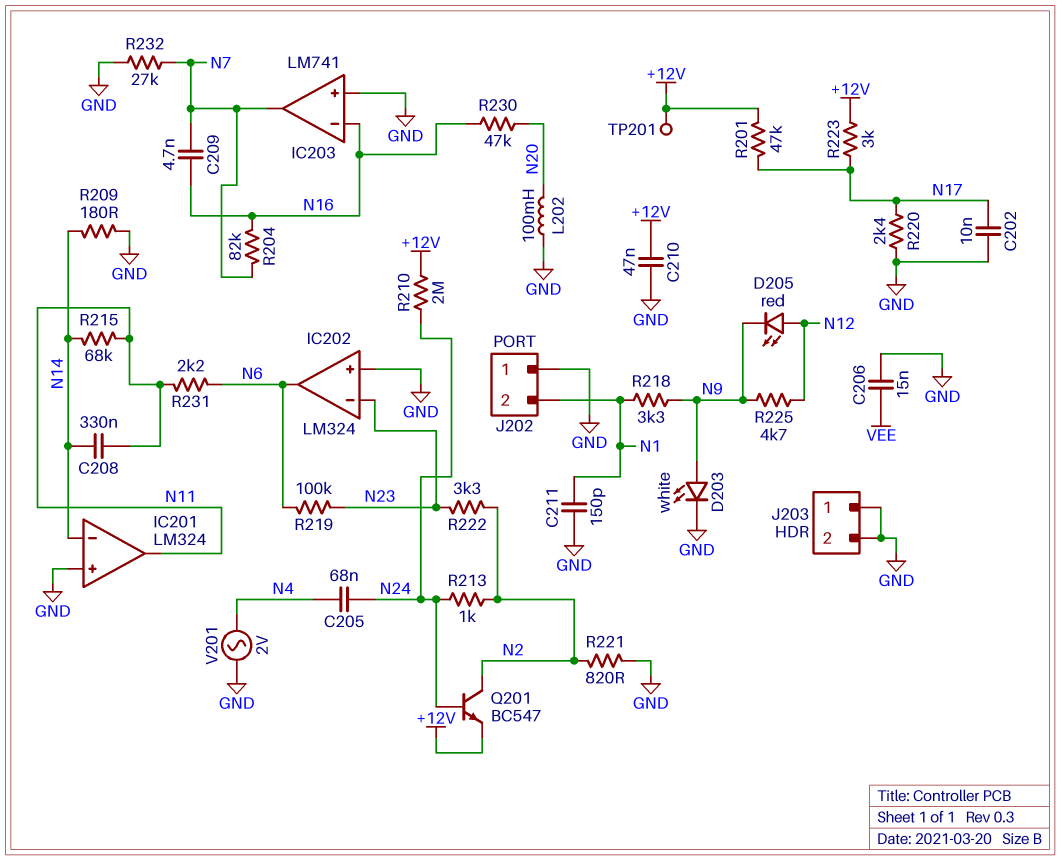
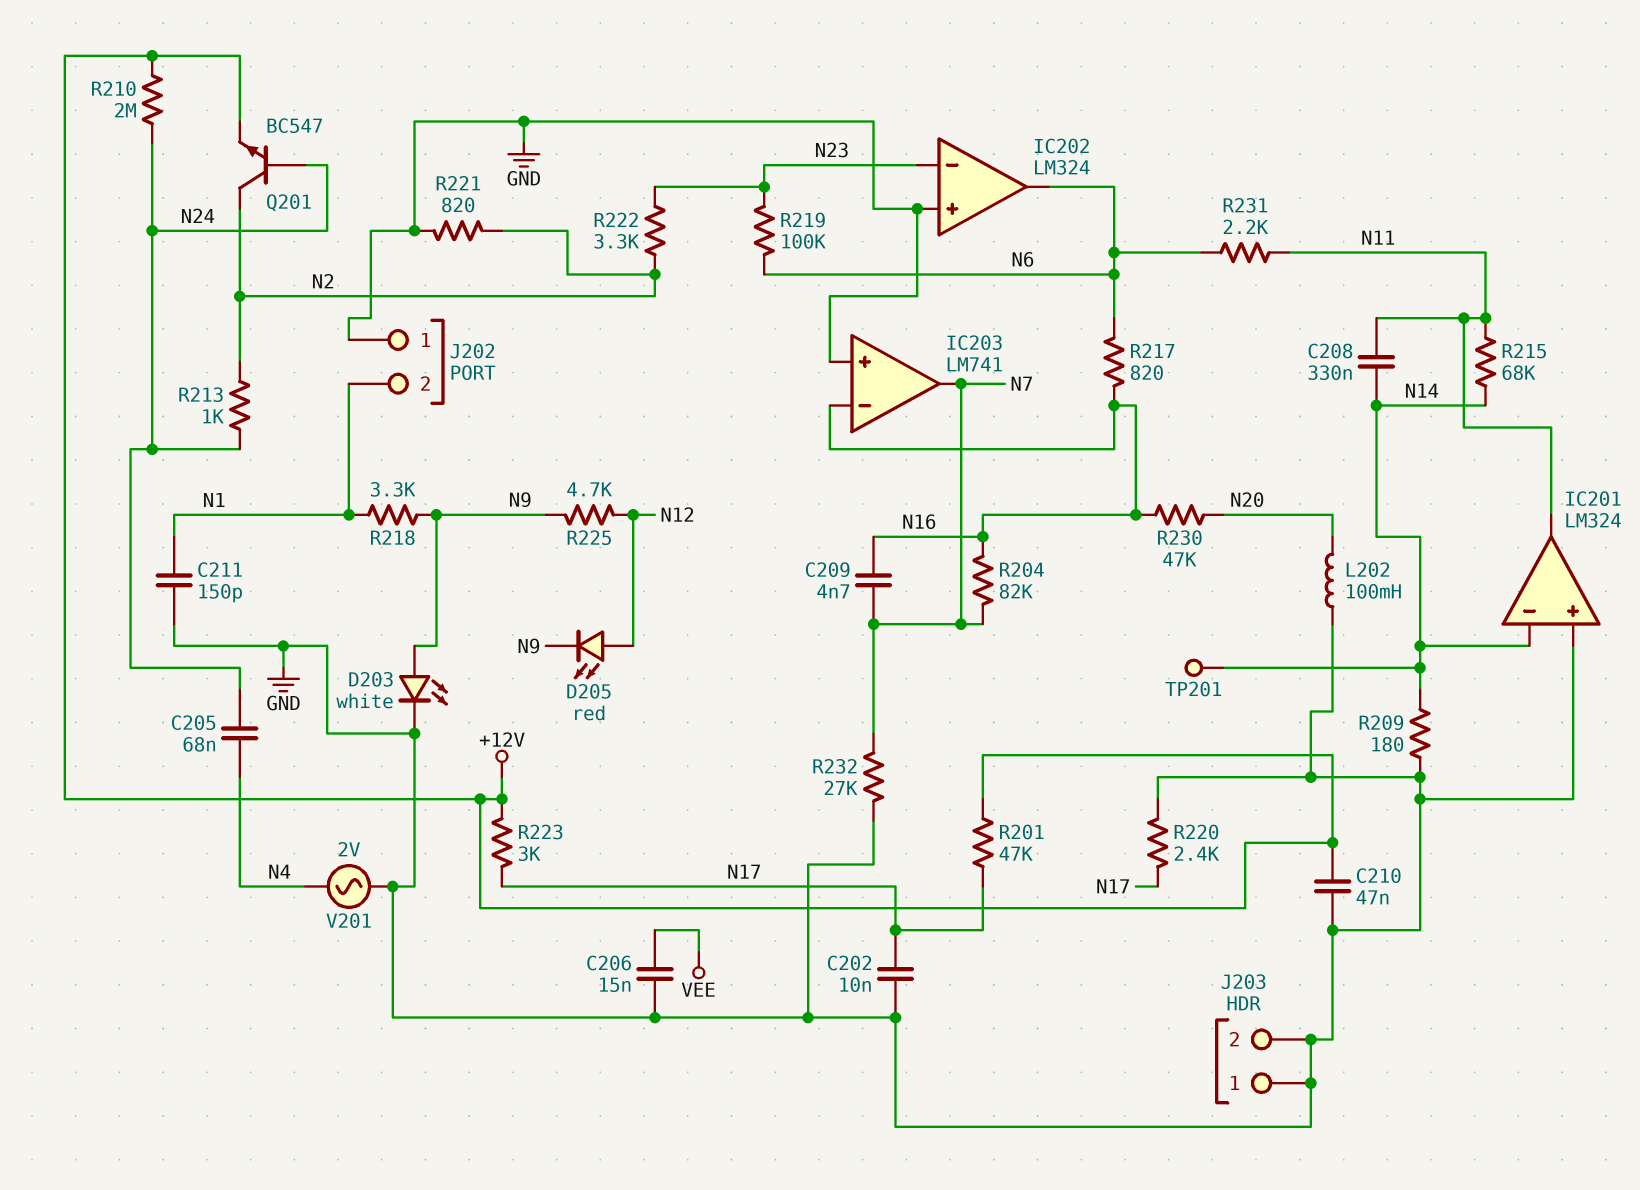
R217: none -> 820 (N6, N16)
TP201: test point (+12V) -> test point (N14)

